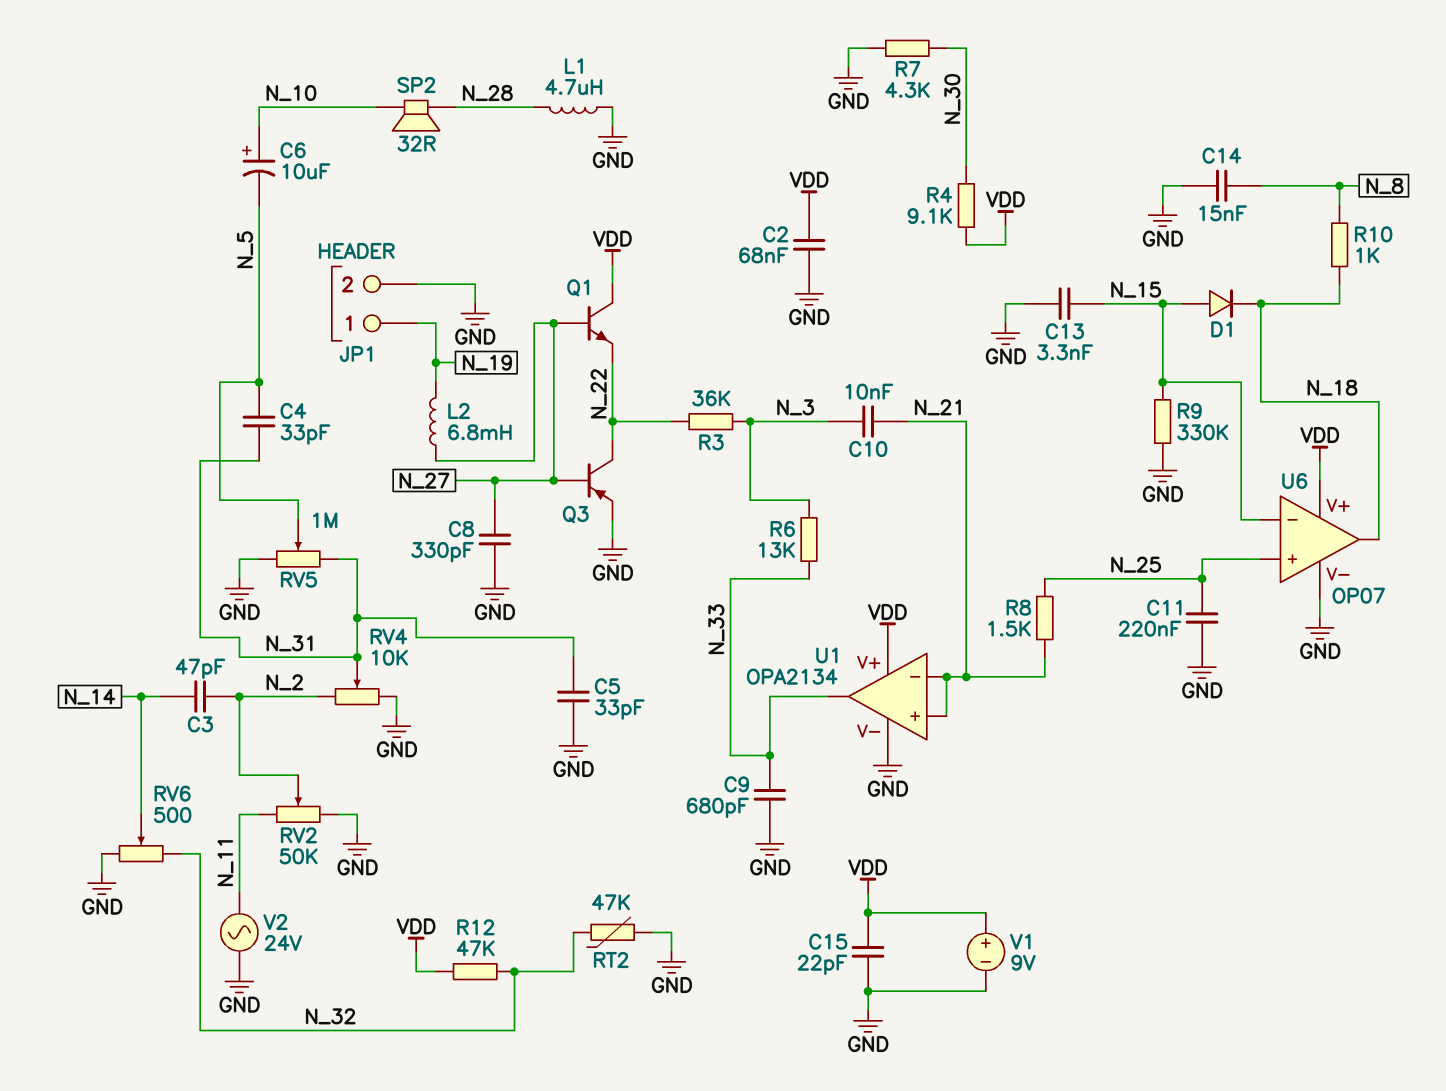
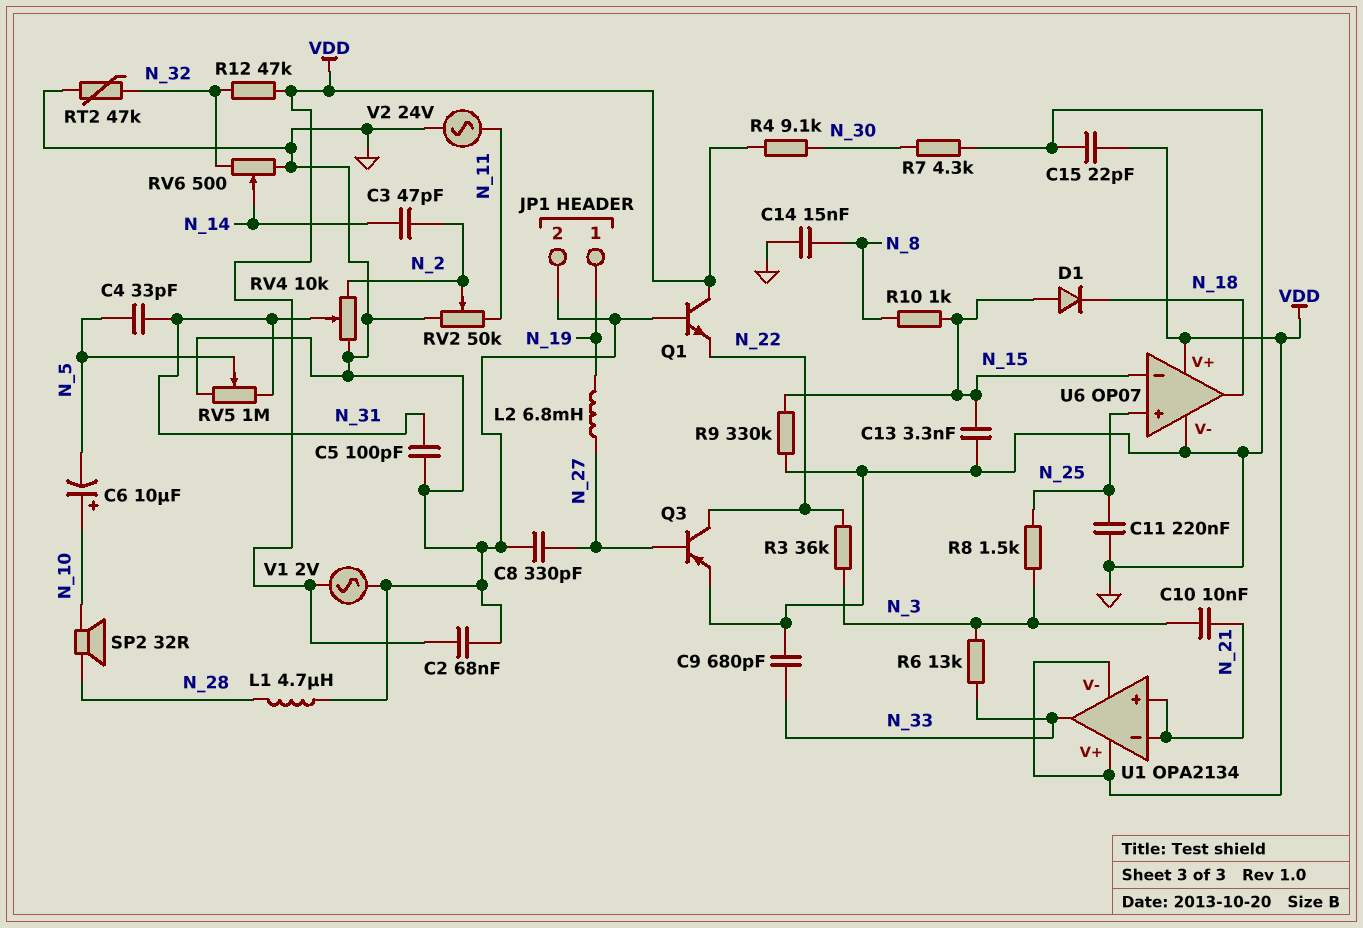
C5: 33pF (GND, N_31) -> 100pF (GND, N_31)
Q1: NPN (B N_27, C VDD, E N_22) -> NPN (B GND, C VDD, E N_22)
R8: 1.5k (N_21, N_25) -> 1.5k (N_3, N_25)
R10: 1k (N_8, N_18) -> 1k (N_8, N_15)
U1 pin V-: GND -> VDD
V1: 9V (plus VDD, minus GND) -> AC 2V (GND, VDD)

